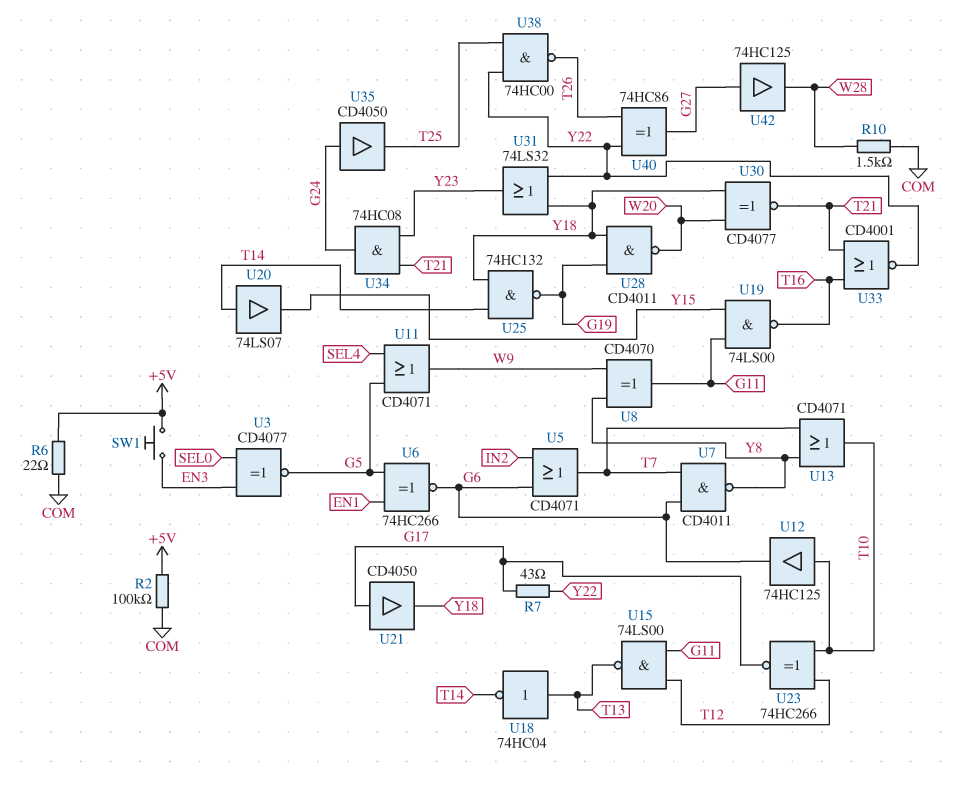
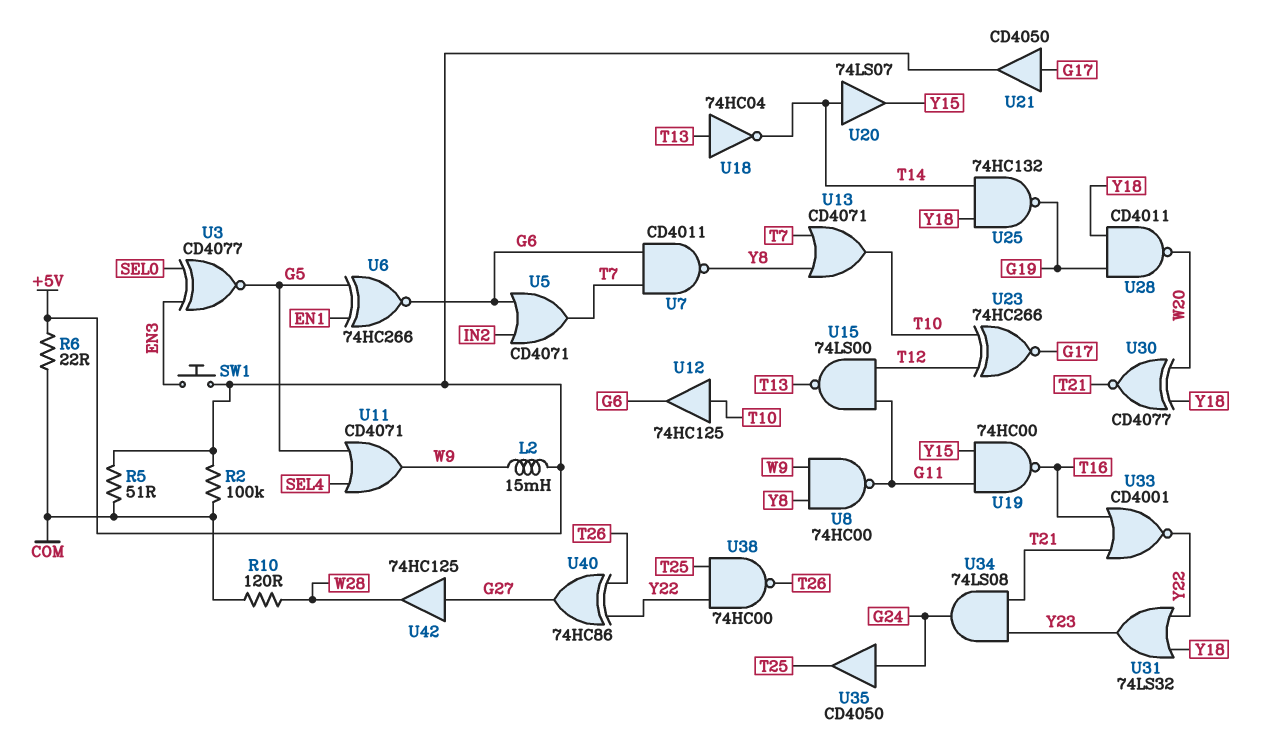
L2: none -> 15mH (+5V, W9)
R5: none -> 51 (+5V, COM)
R7: 43 (G17, Y22) -> none
R10: 1.5k (COM, W28) -> 120 (COM, W28)
U8: XOR CD4070 (in W9, in Y8, out G11) -> NAND 74HC00 (in W9, in Y8, out G11)
U19: NAND 74LS00 (in G11, in Y15, out T16) -> NAND 74HC00 (in G11, in Y15, out T16)
U21: buffer CD4050 (in G17, out Y18) -> buffer CD4050 (in G17, out +5V)
U34: AND 74HC08 (in T21, in Y23, out G24) -> AND 74LS08 (in T21, in Y23, out G24)

